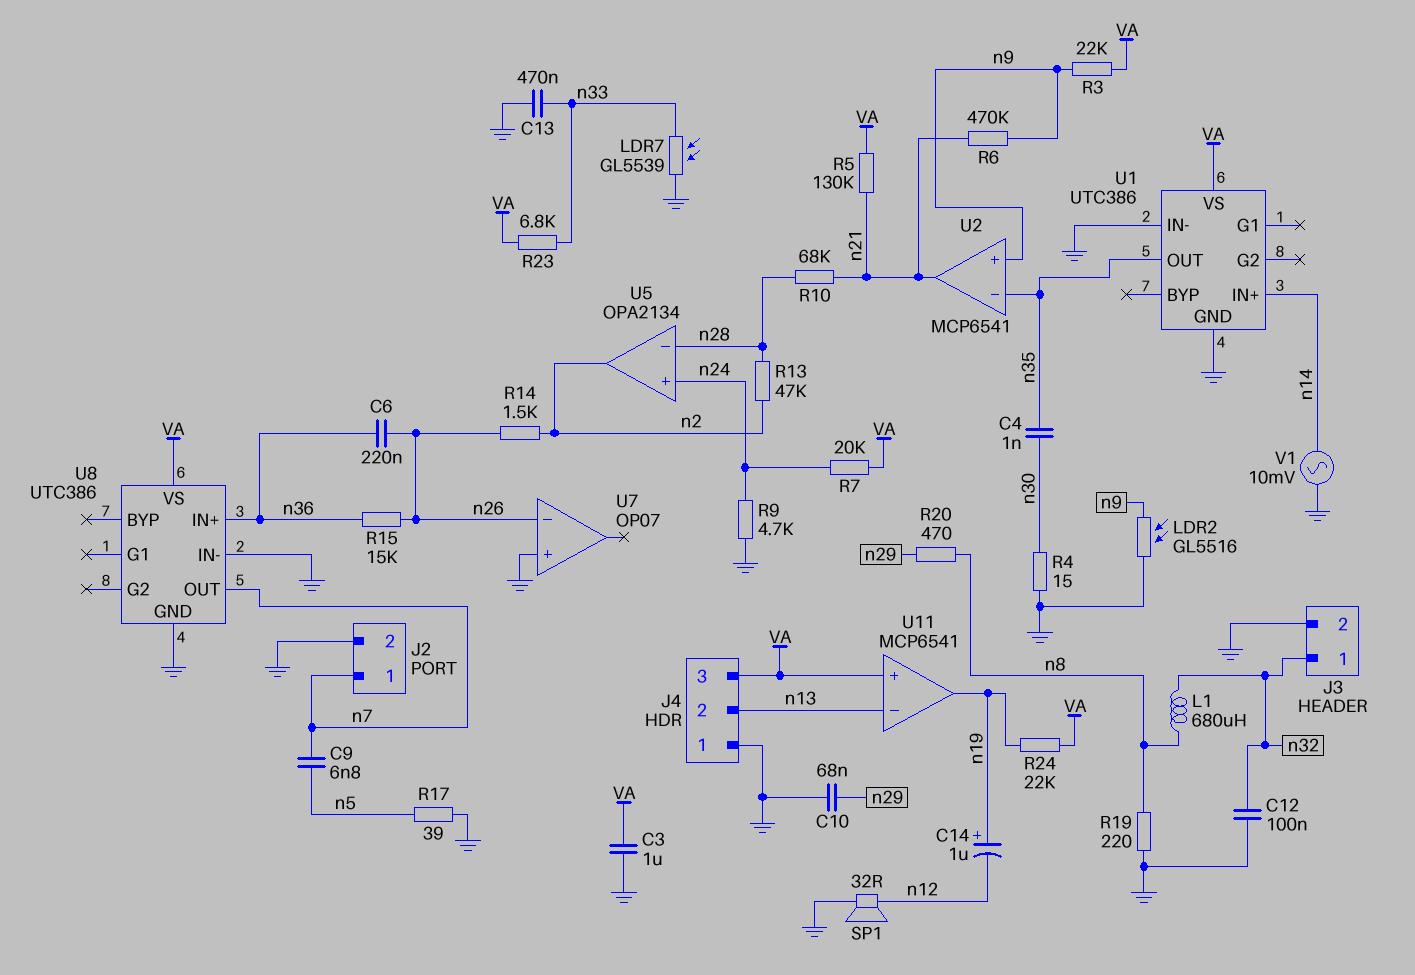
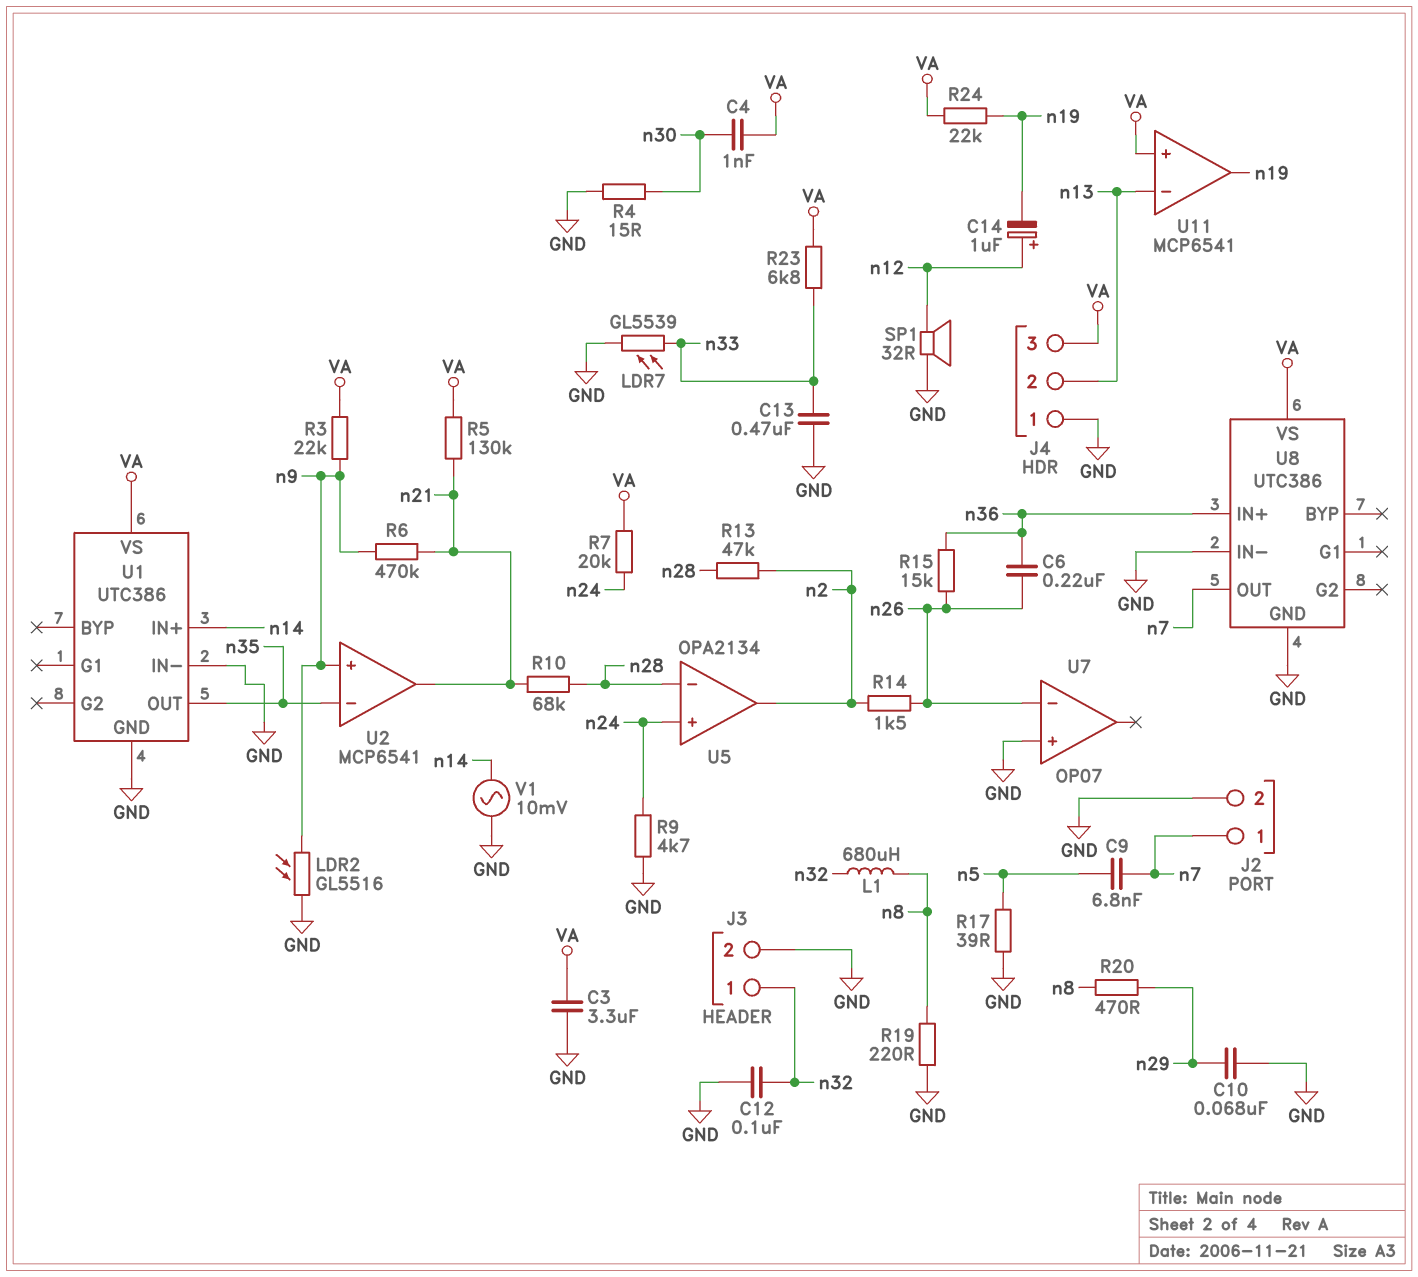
C3: 1uF (GND, VA) -> 3.3uF (GND, VA)
C4: 1nF (n30, n35) -> 1nF (VA, n30)
C14: 1uF (plus n19, minus n12) -> 1uF (plus n12, minus n19)

